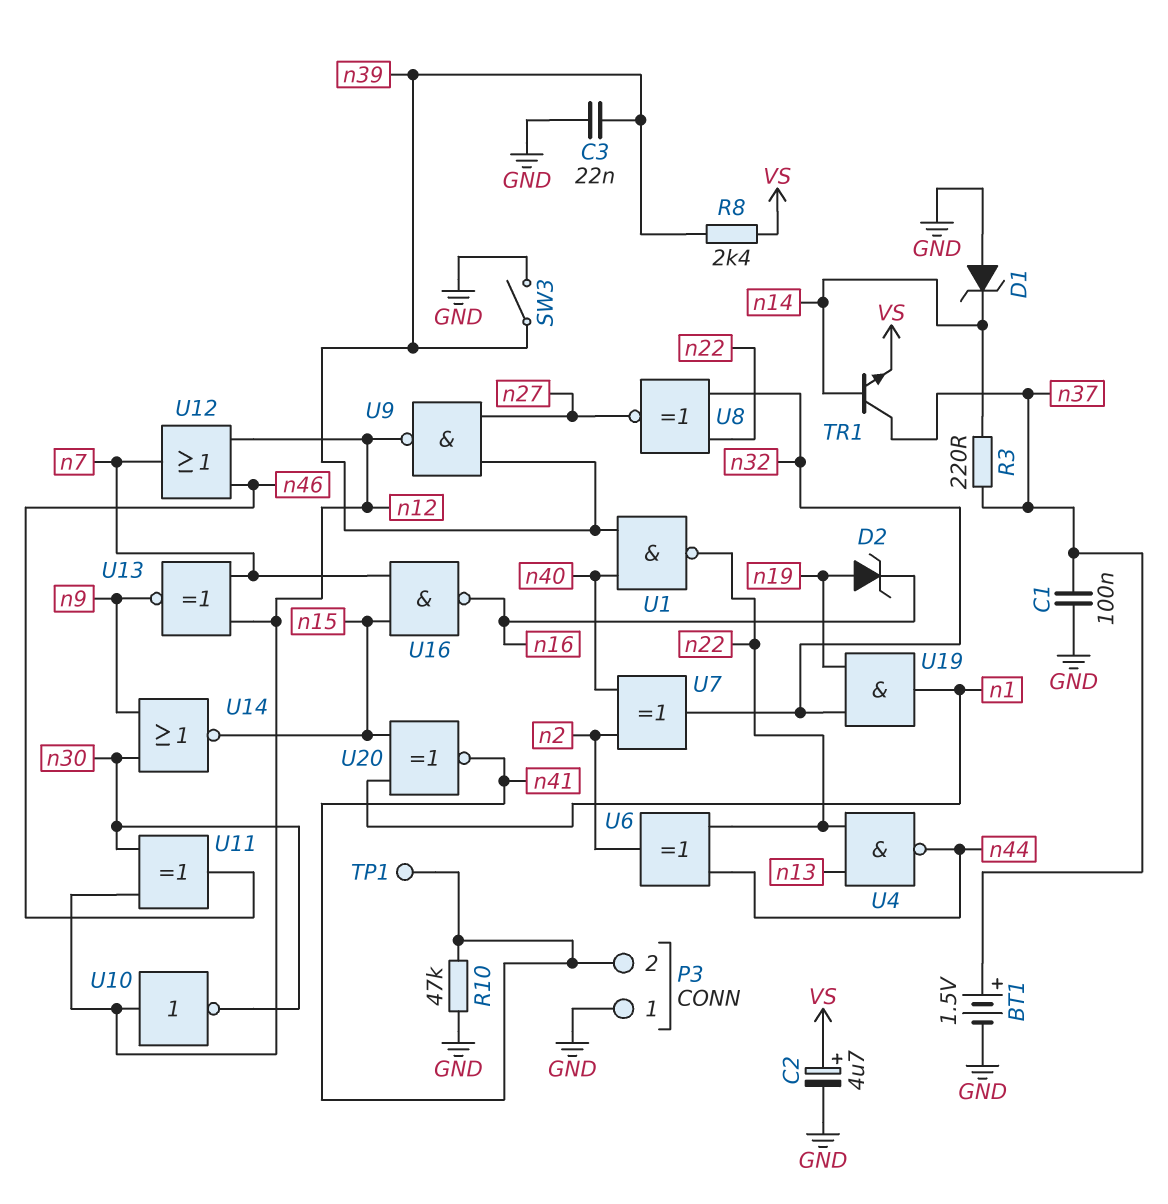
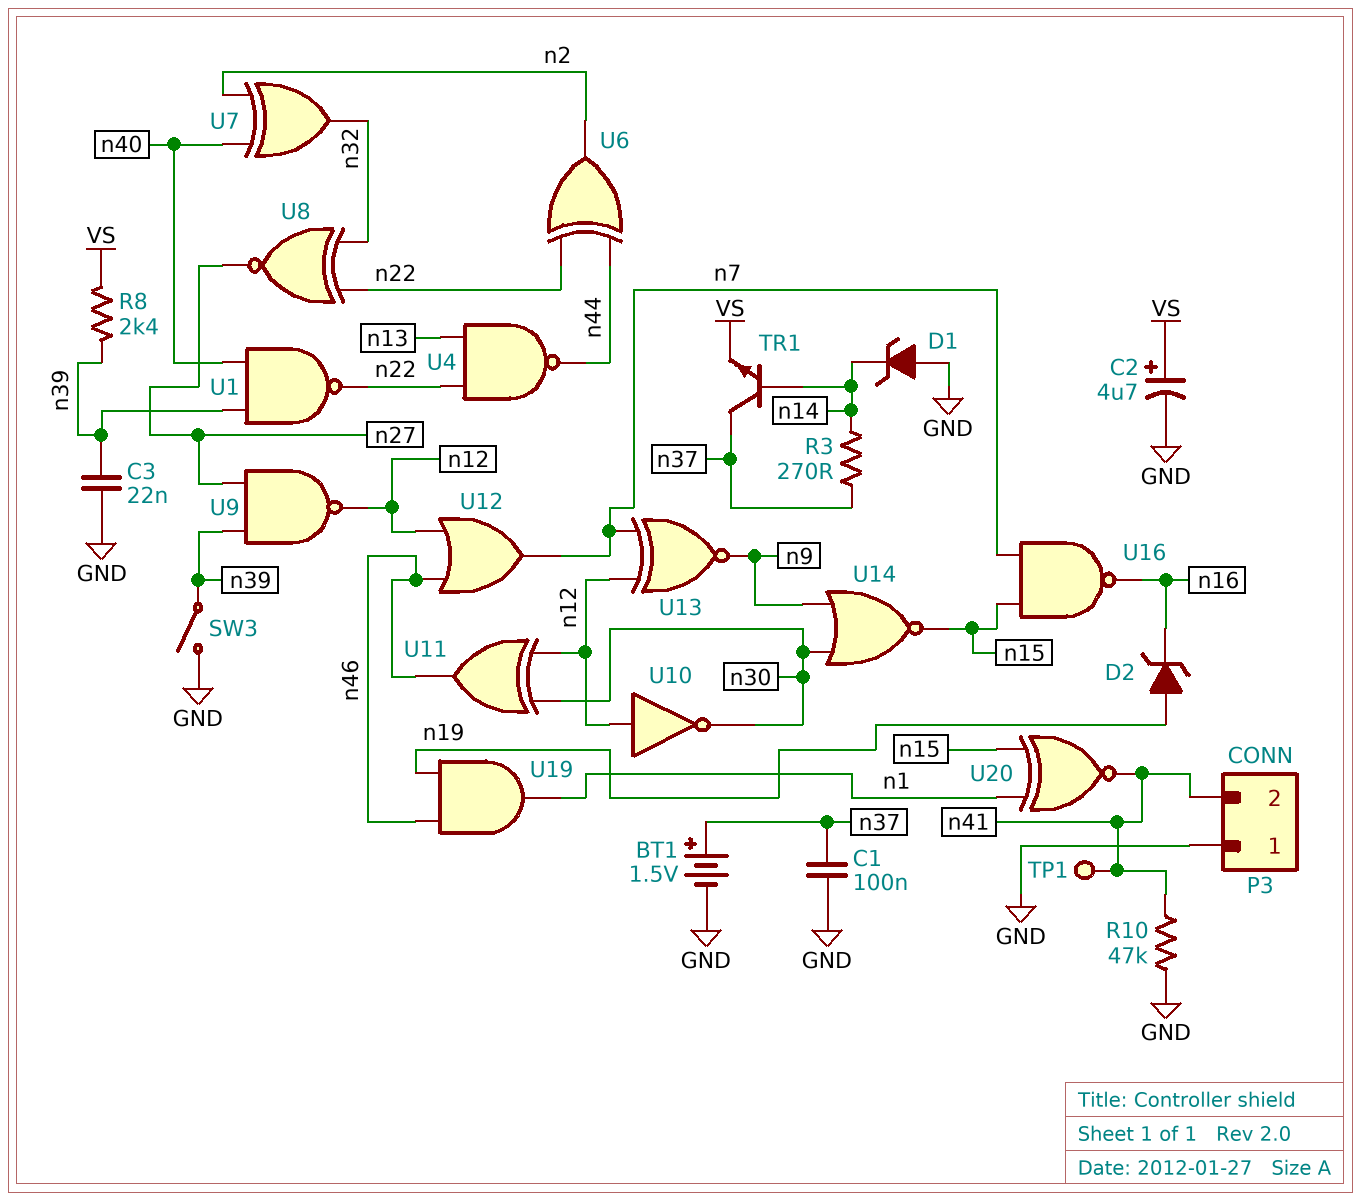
R3: 220 (n14, n37) -> 270 (n14, n37)
U19: AND (in n19, in n32, out n1) -> AND (in n19, in n46, out n1)

